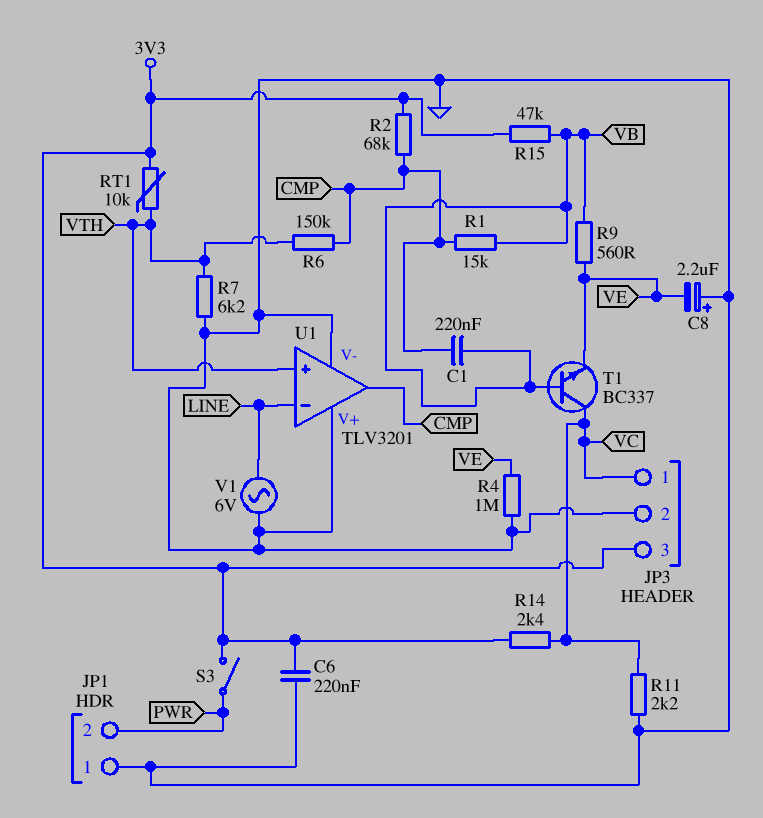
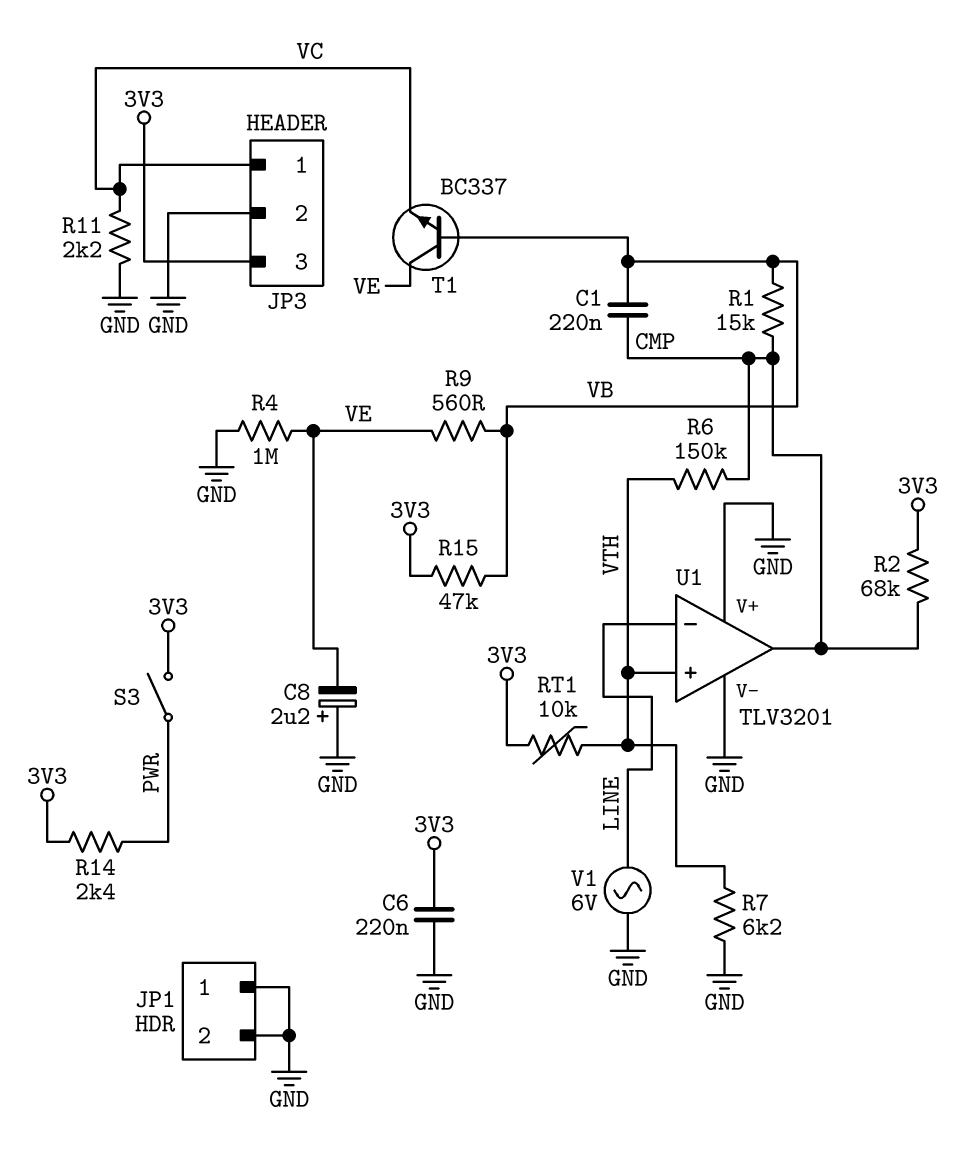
JP1 pin 2: PWR -> GND
R14: 2.4k (3V3, VC) -> 2.4k (3V3, PWR)
T1: NPN BC337 (B VB, C VC, E VE) -> NPN BC337 (B VB, C VE, E VC)

